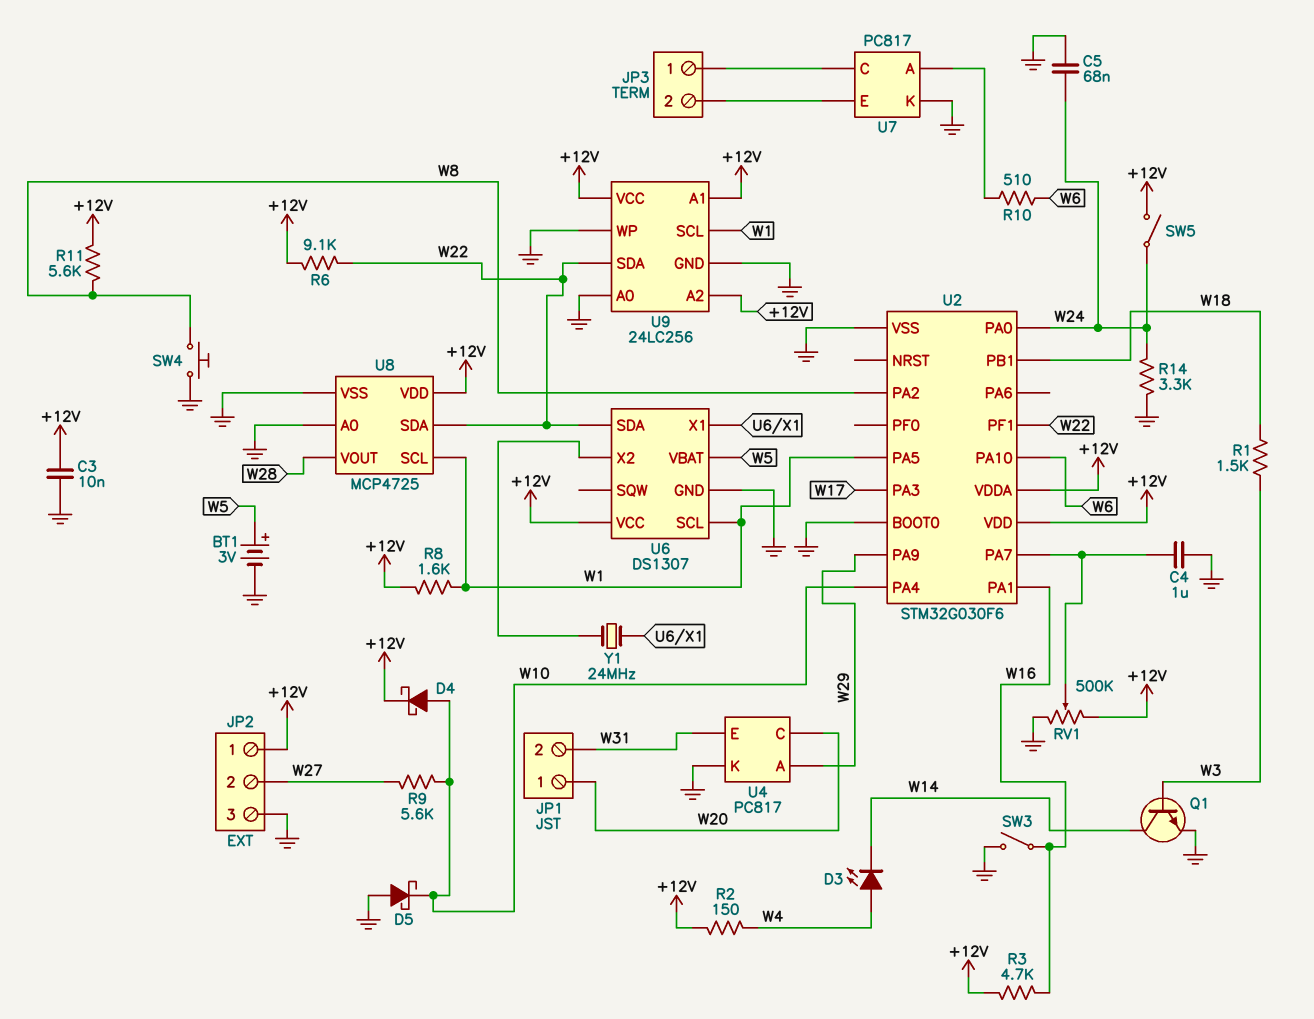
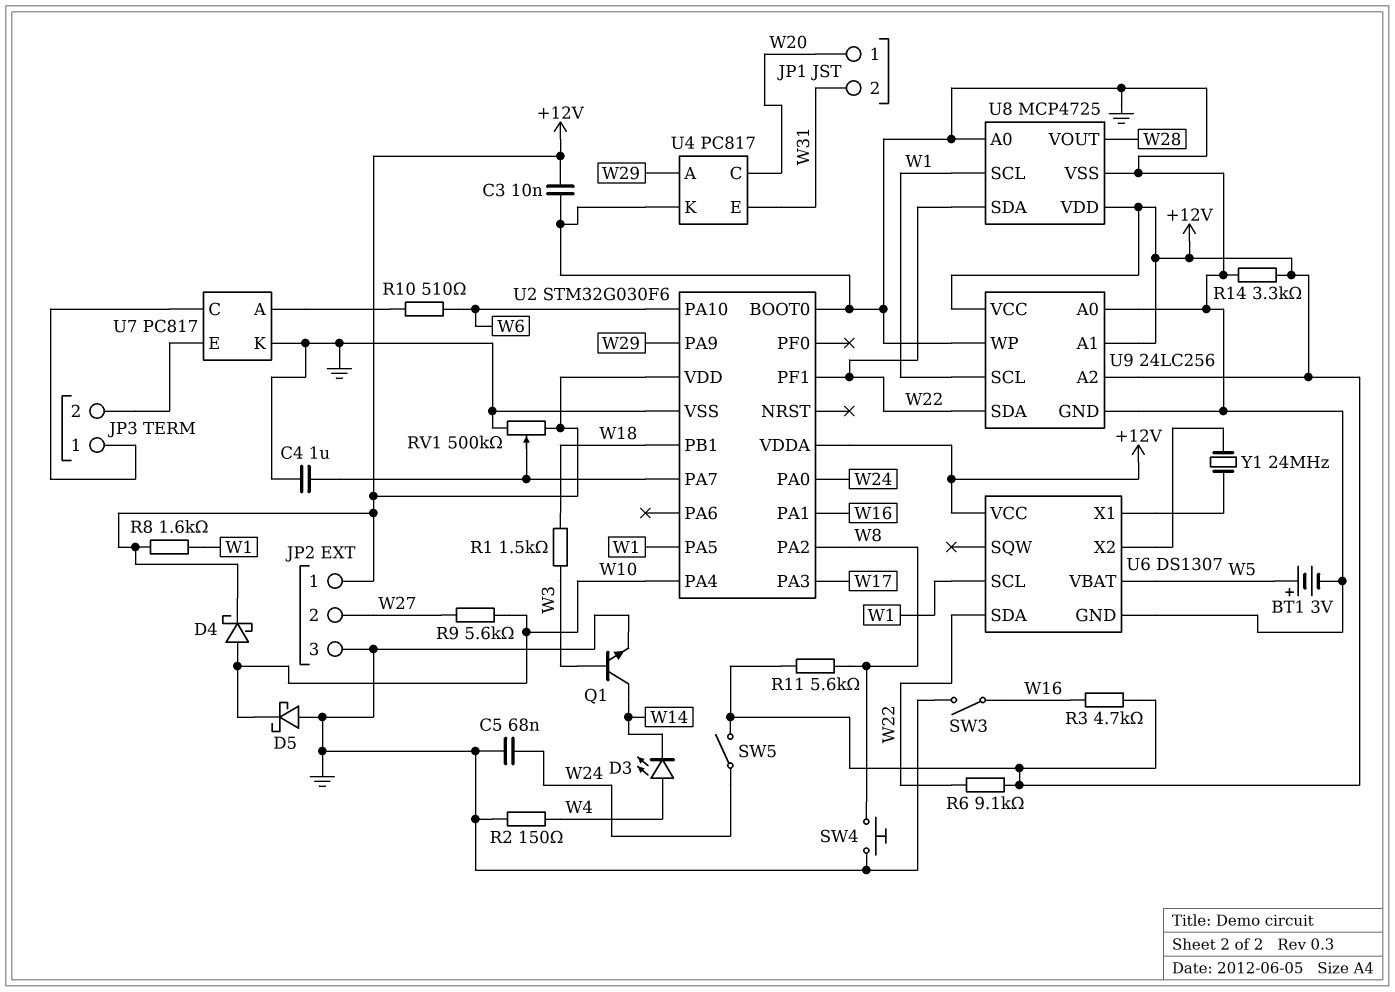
R2: 150 (+12V, W4) -> 150 (GND, W4)
R14: 3.3k (GND, W24) -> 3.3k (+12V, GND)

